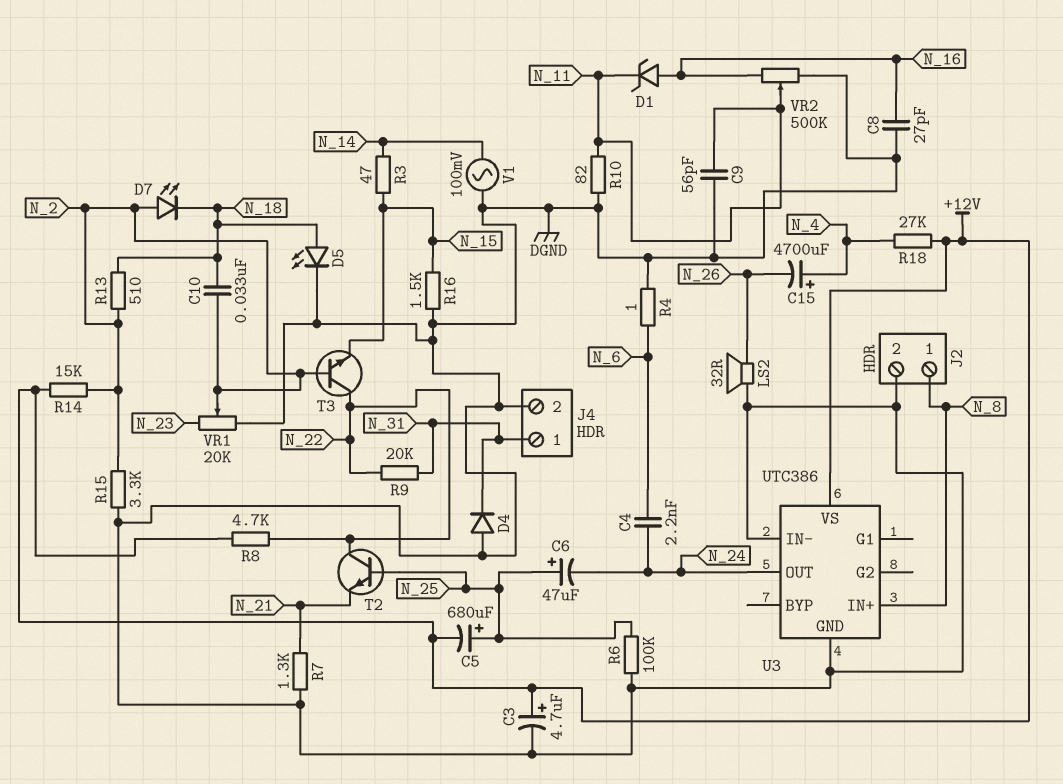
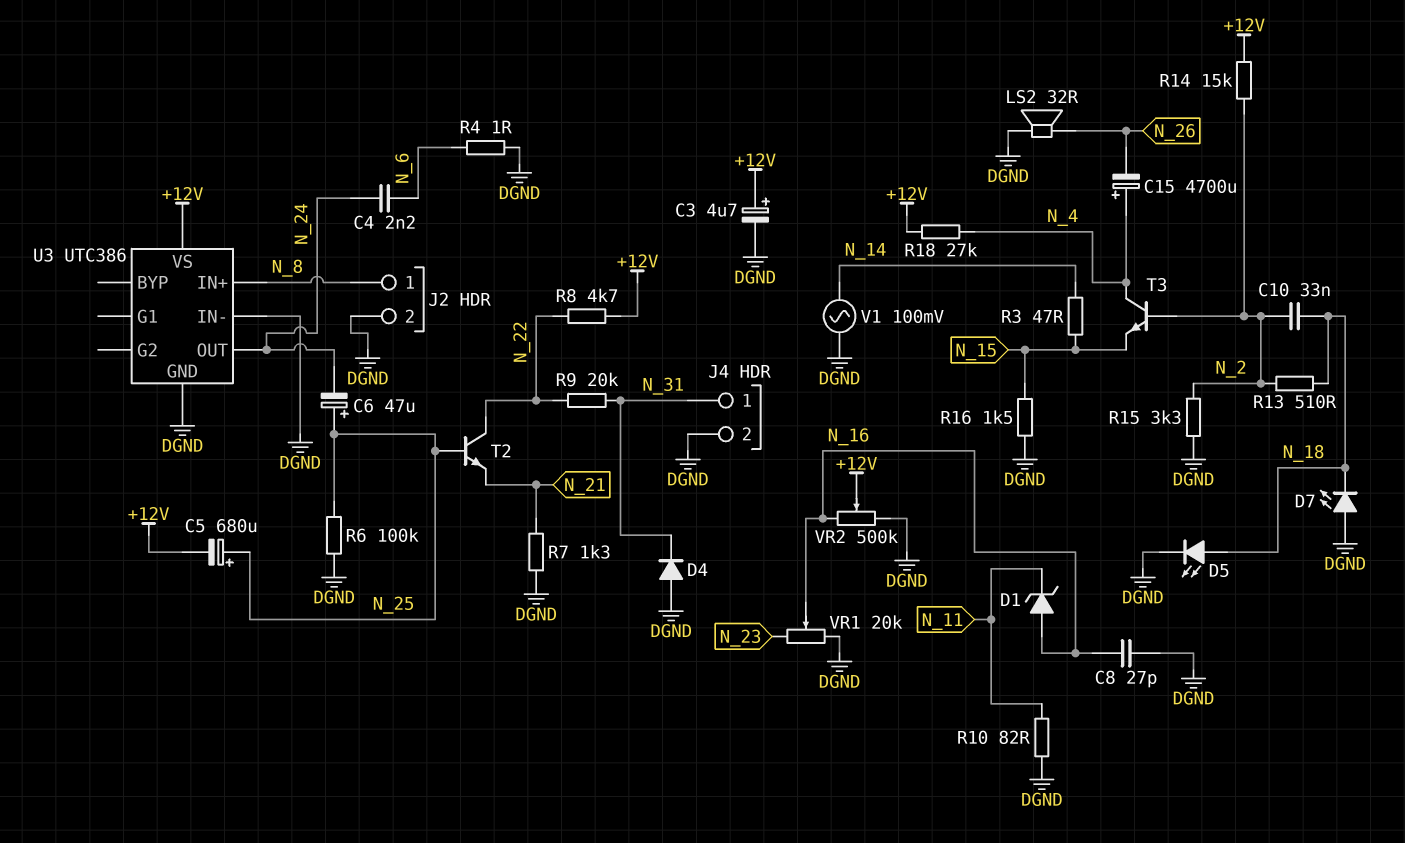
C9: 56pF (DGND, N_11) -> none
D7: LED (A N_2, K N_18) -> LED (A DGND, K N_18)
T3: NPN (B N_2, C N_22, E N_15) -> NPN (B N_2, C N_4, E N_15)
VR1: 20k (DGND, N_23, wiper N_2) -> 20k (DGND, N_23, wiper N_16)
VR2: 500k (DGND, N_16, wiper N_11) -> 500k (DGND, N_16, wiper +12V)

